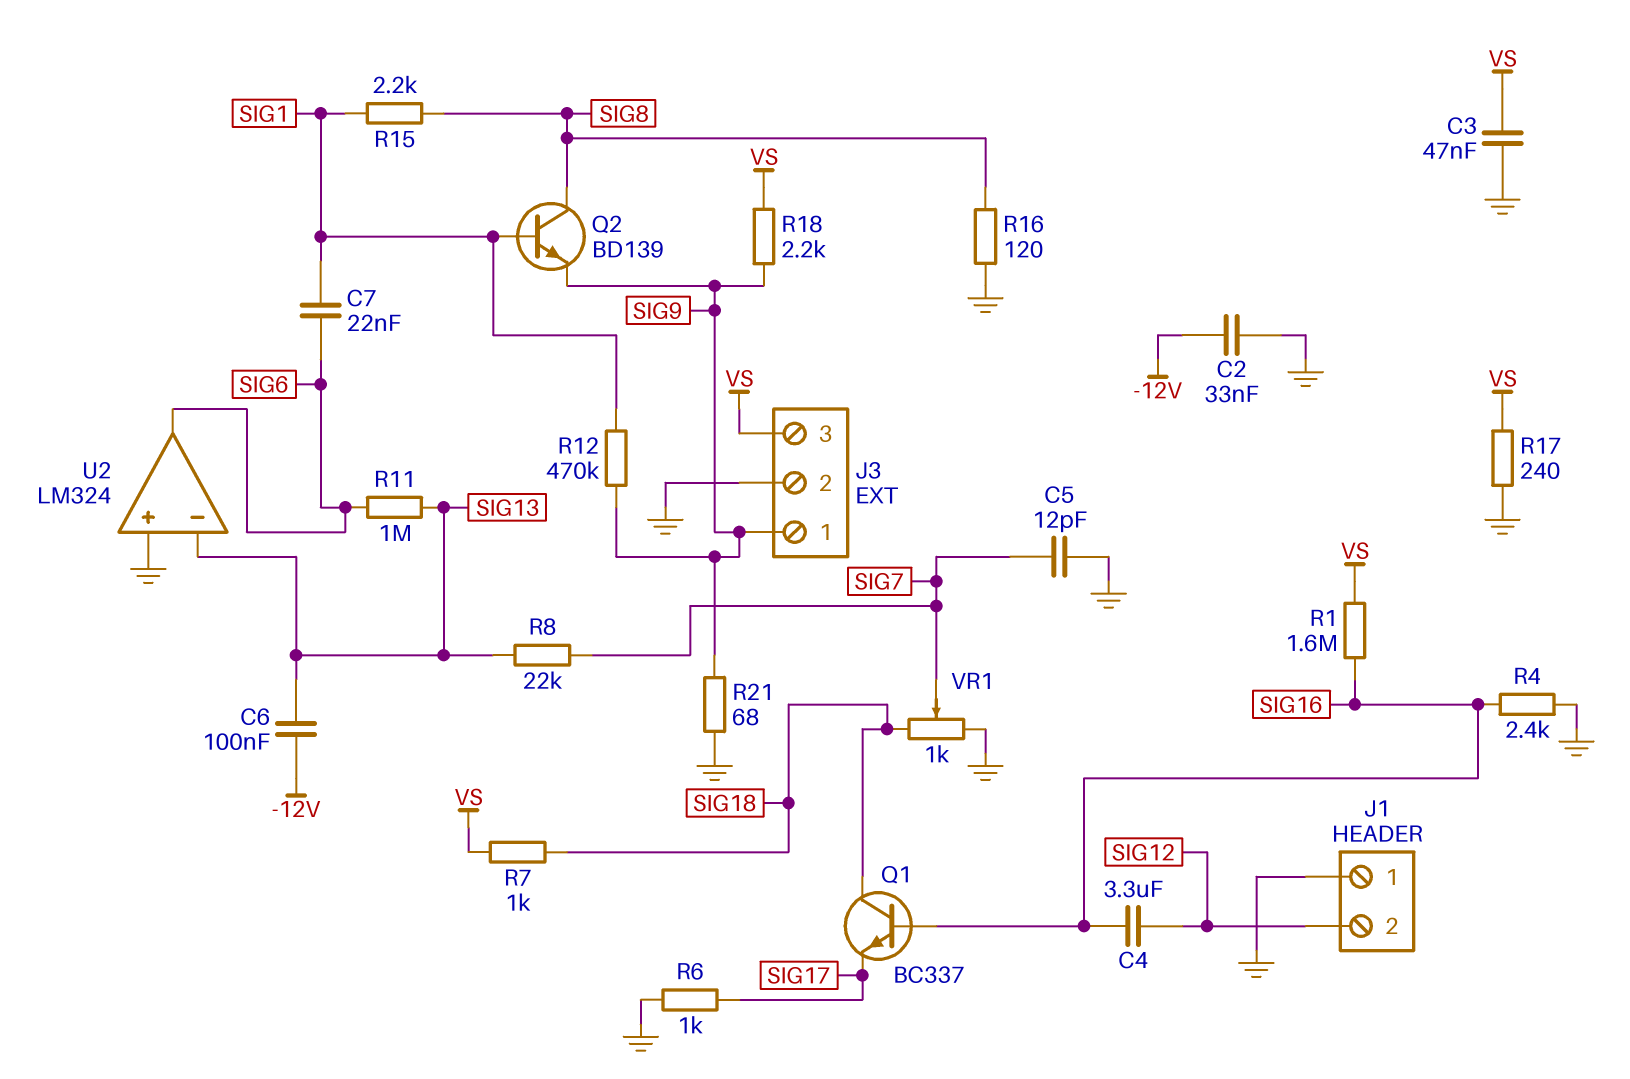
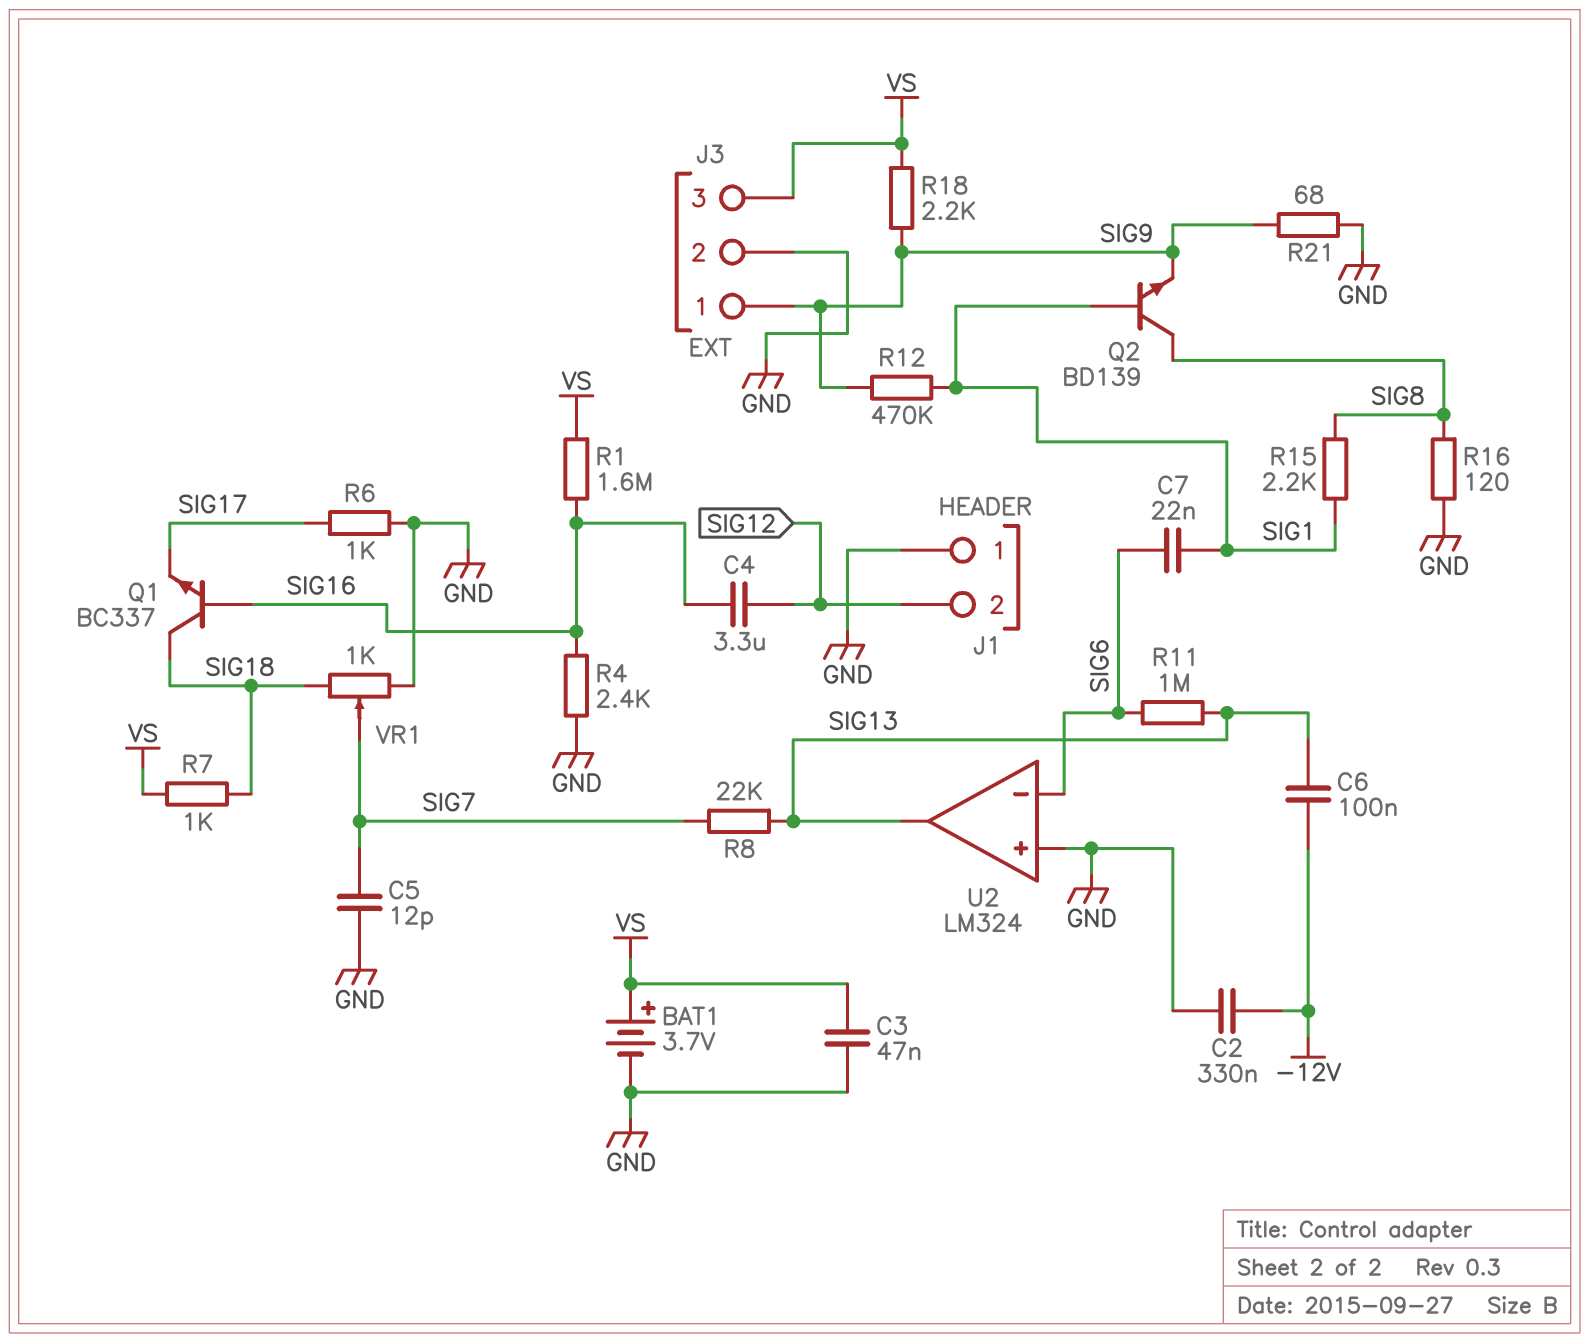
BAT1: none -> 3.7V (plus VS, minus GND)
C2: 33nF (-12V, GND) -> 330nF (-12V, GND)
R17: 240 (GND, VS) -> none
U2 pin in-: SIG13 -> SIG6
U2 pin out: SIG6 -> SIG13

